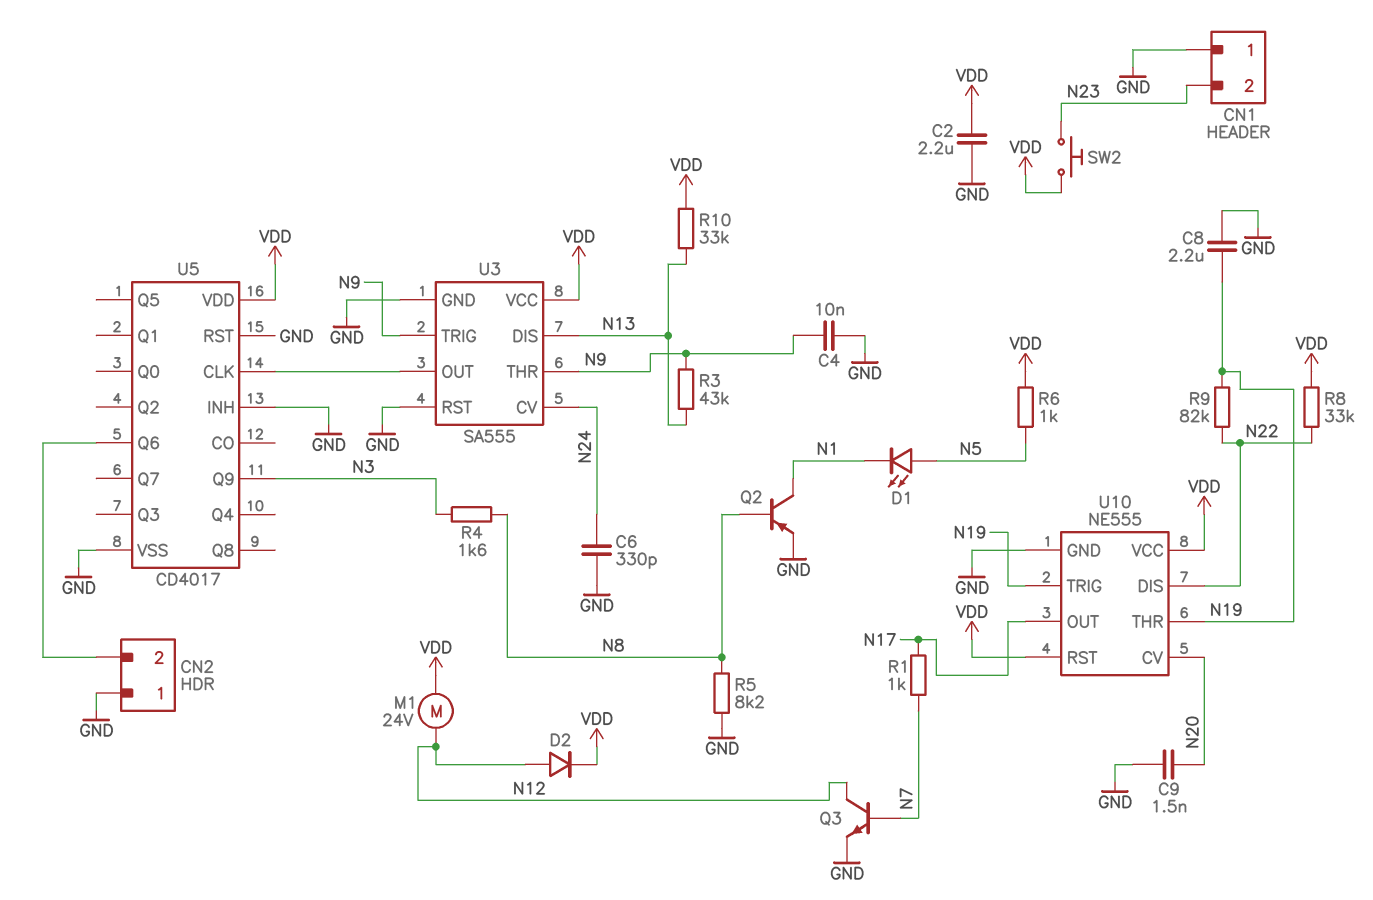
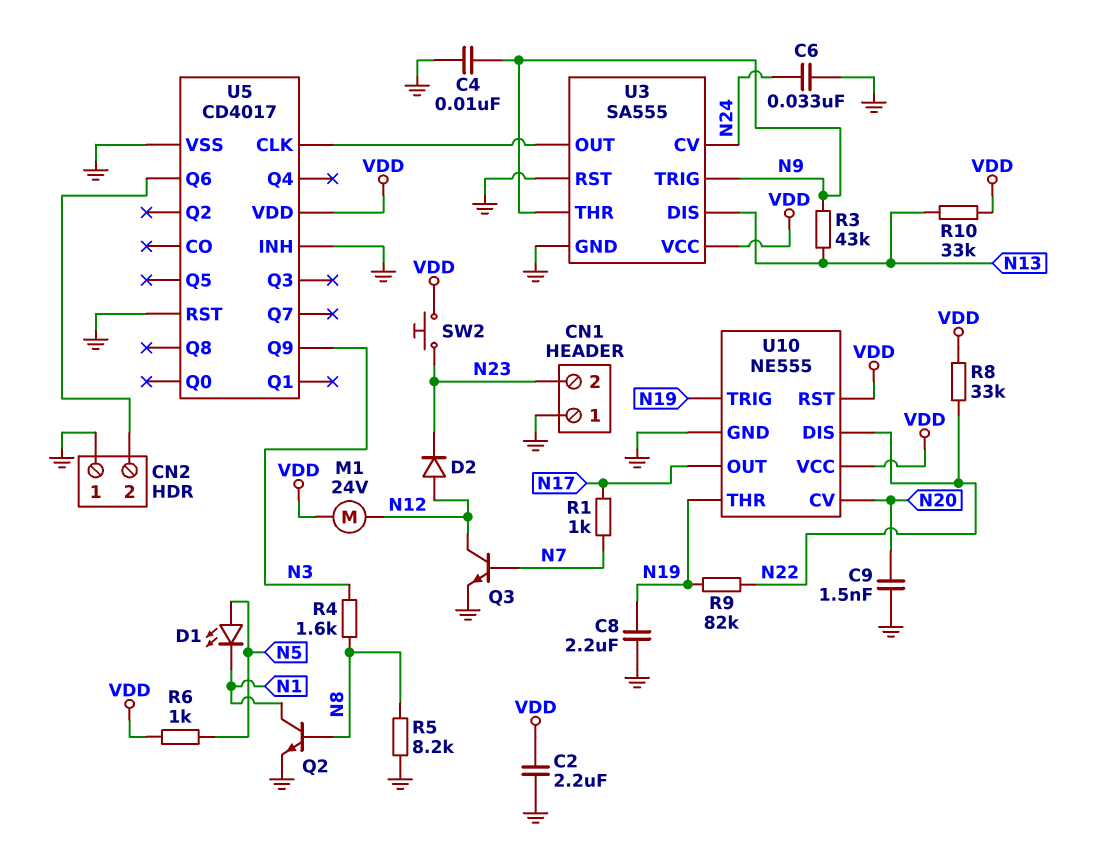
C6: 330pF (GND, N24) -> 33nF (GND, N24)
D2: diode (A N12, K VDD) -> diode (A N12, K N23)
Q2: PNP (B N8, C N1, E GND) -> NPN (B N8, C N1, E GND)

